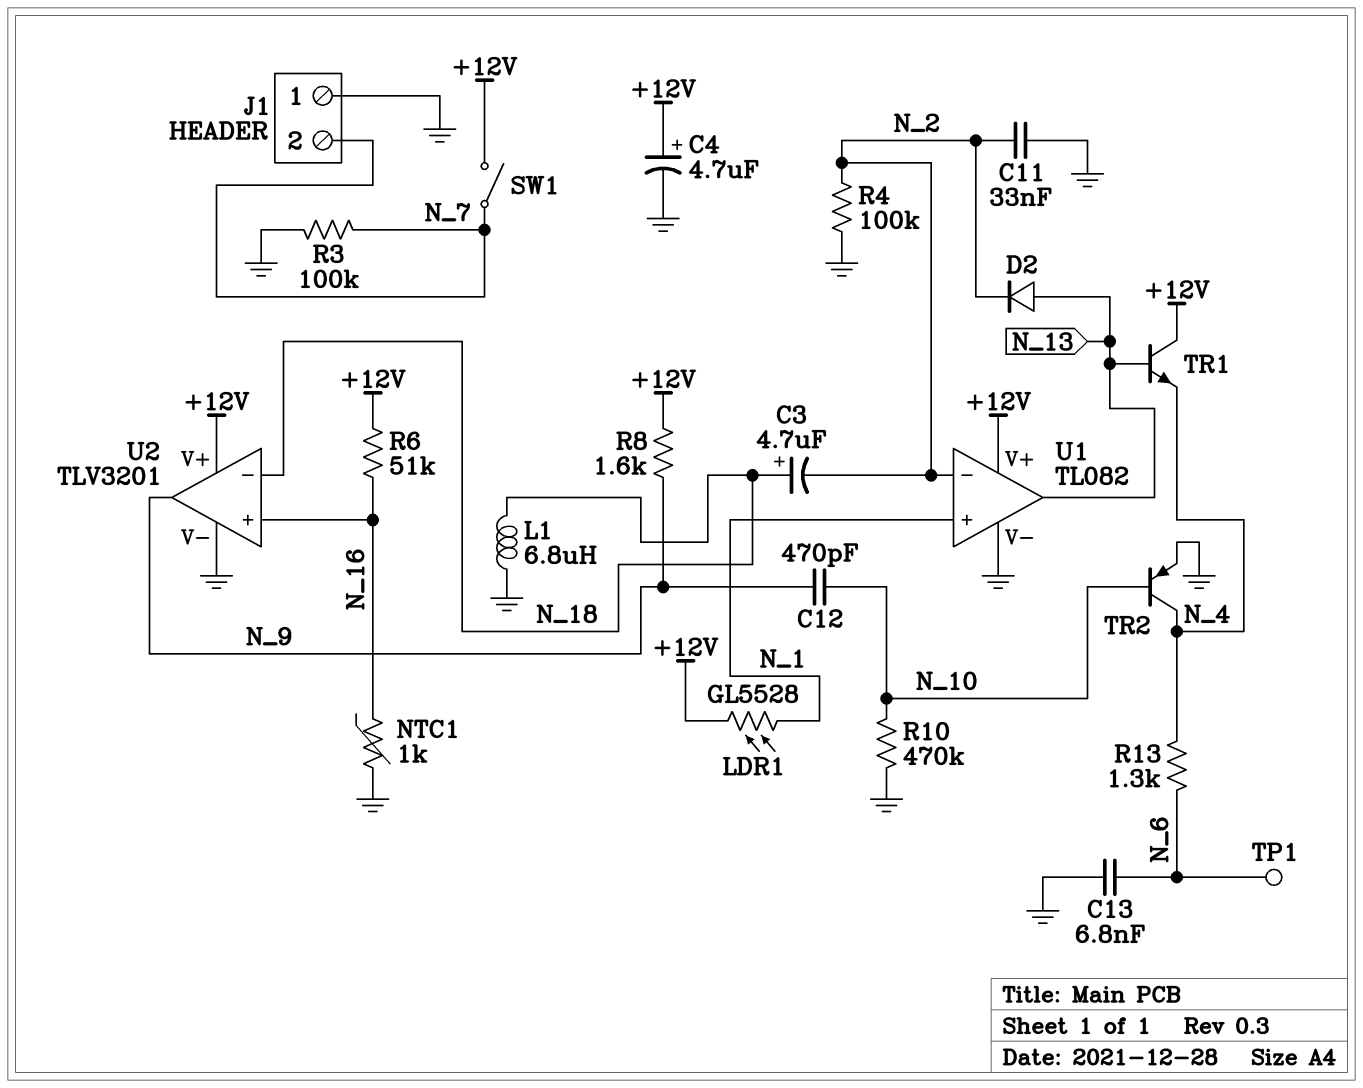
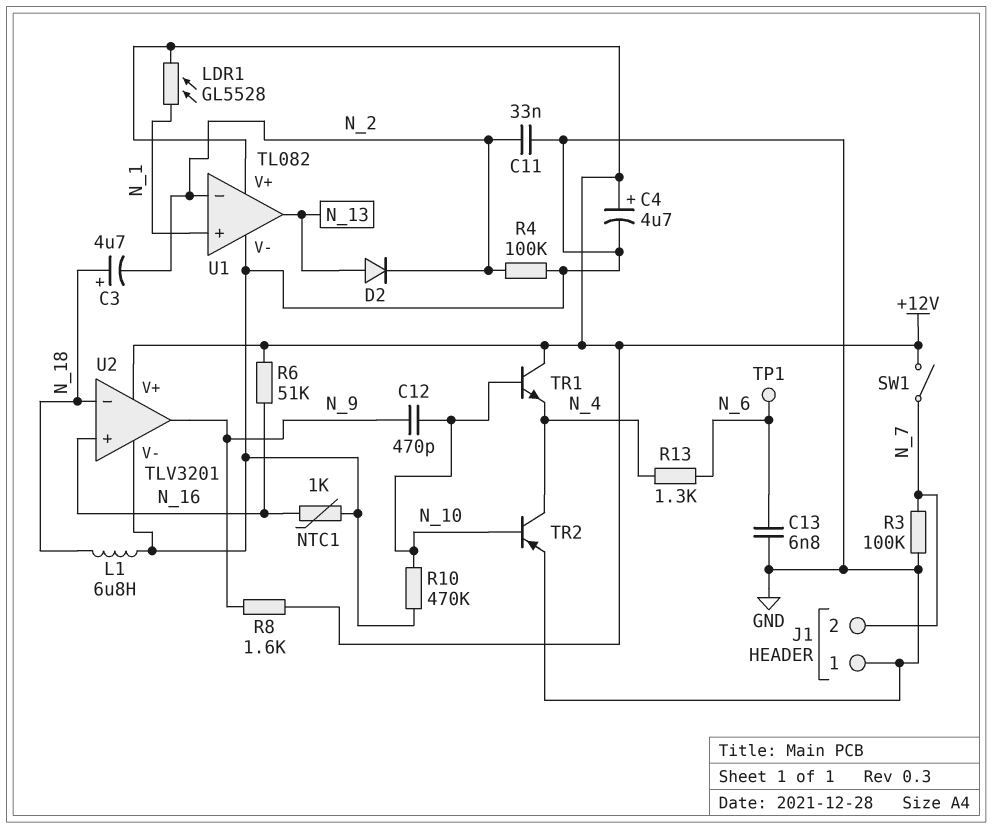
TR1: NPN (B N_13, C +12V, E N_4) -> NPN (B N_10, C +12V, E N_4)

